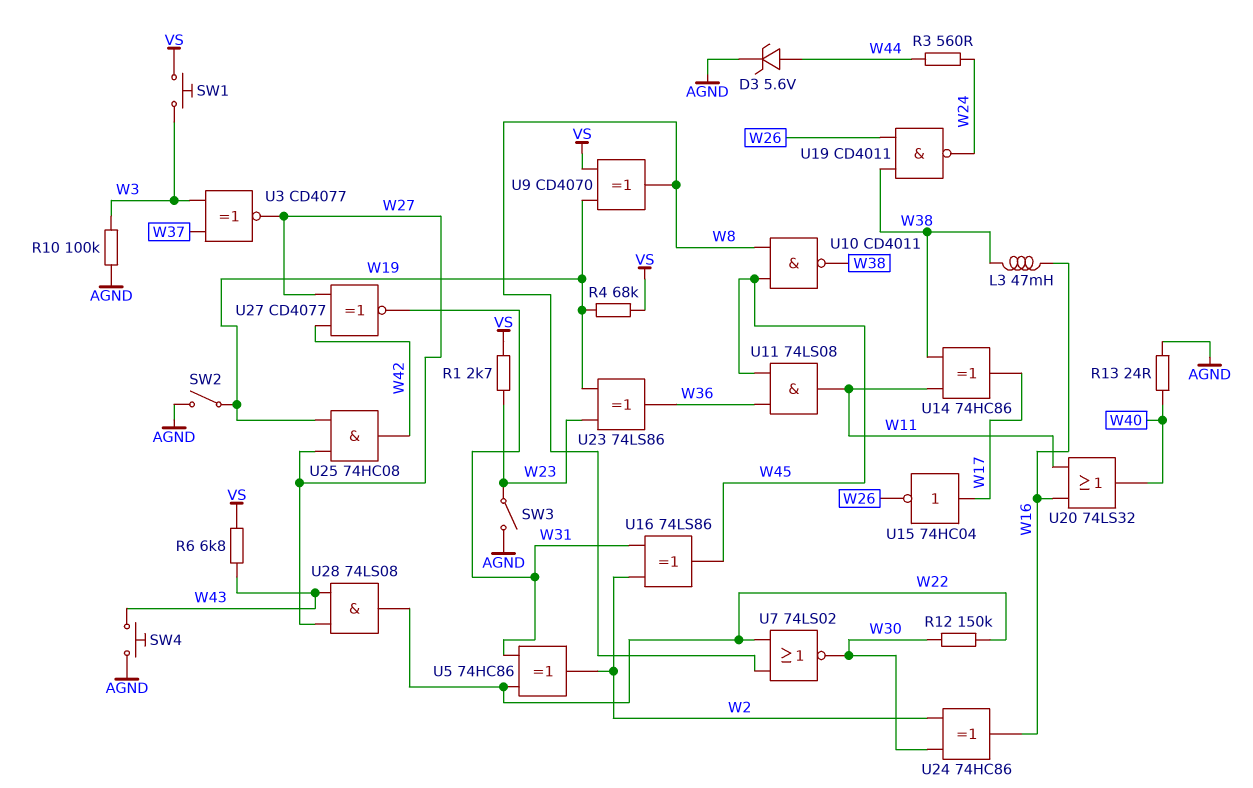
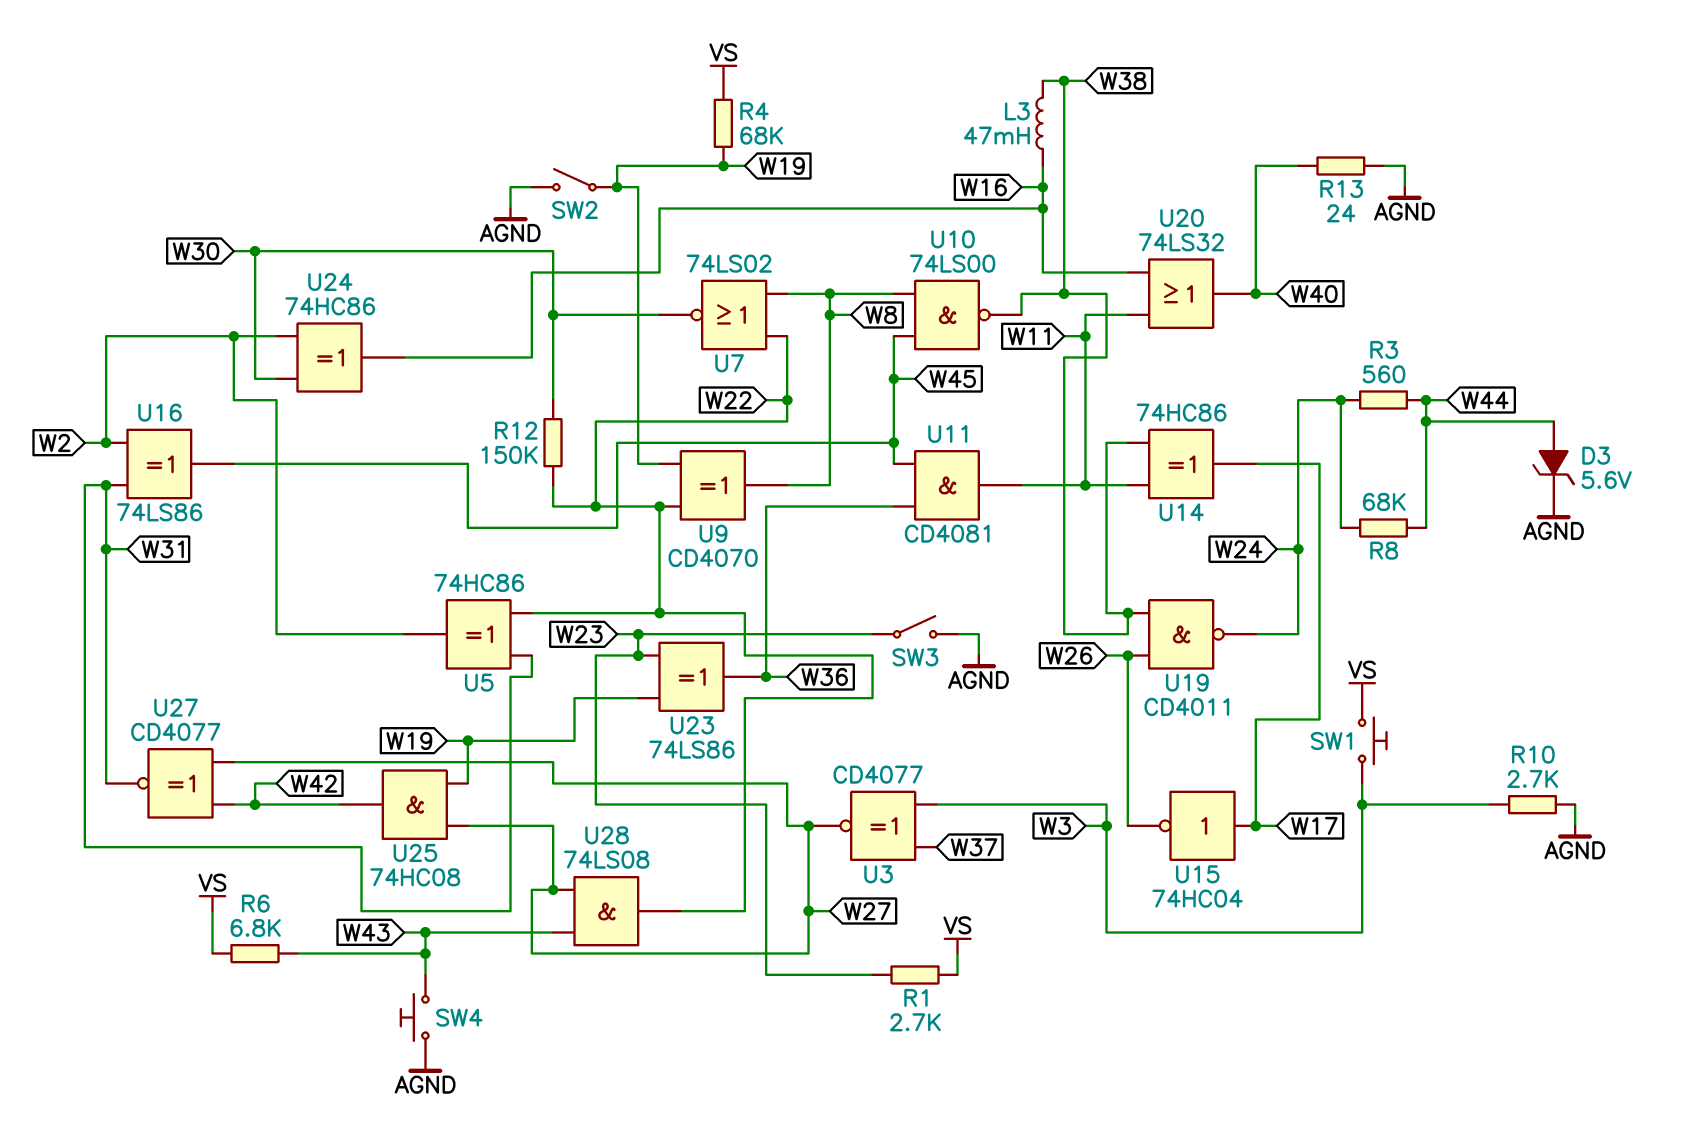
R8: none -> 68k (W24, W44)
R10: 100k (AGND, W3) -> 2.7k (AGND, W3)
U9: XOR CD4070 (in VS, in W19, out W8) -> XOR CD4070 (in W19, in W22, out W8)
U10: NAND CD4011 (in W8, in W45, out W38) -> NAND 74LS00 (in W8, in W45, out W38)
U11: AND 74LS08 (in W36, in W45, out W11) -> AND CD4081 (in W36, in W45, out W11)

